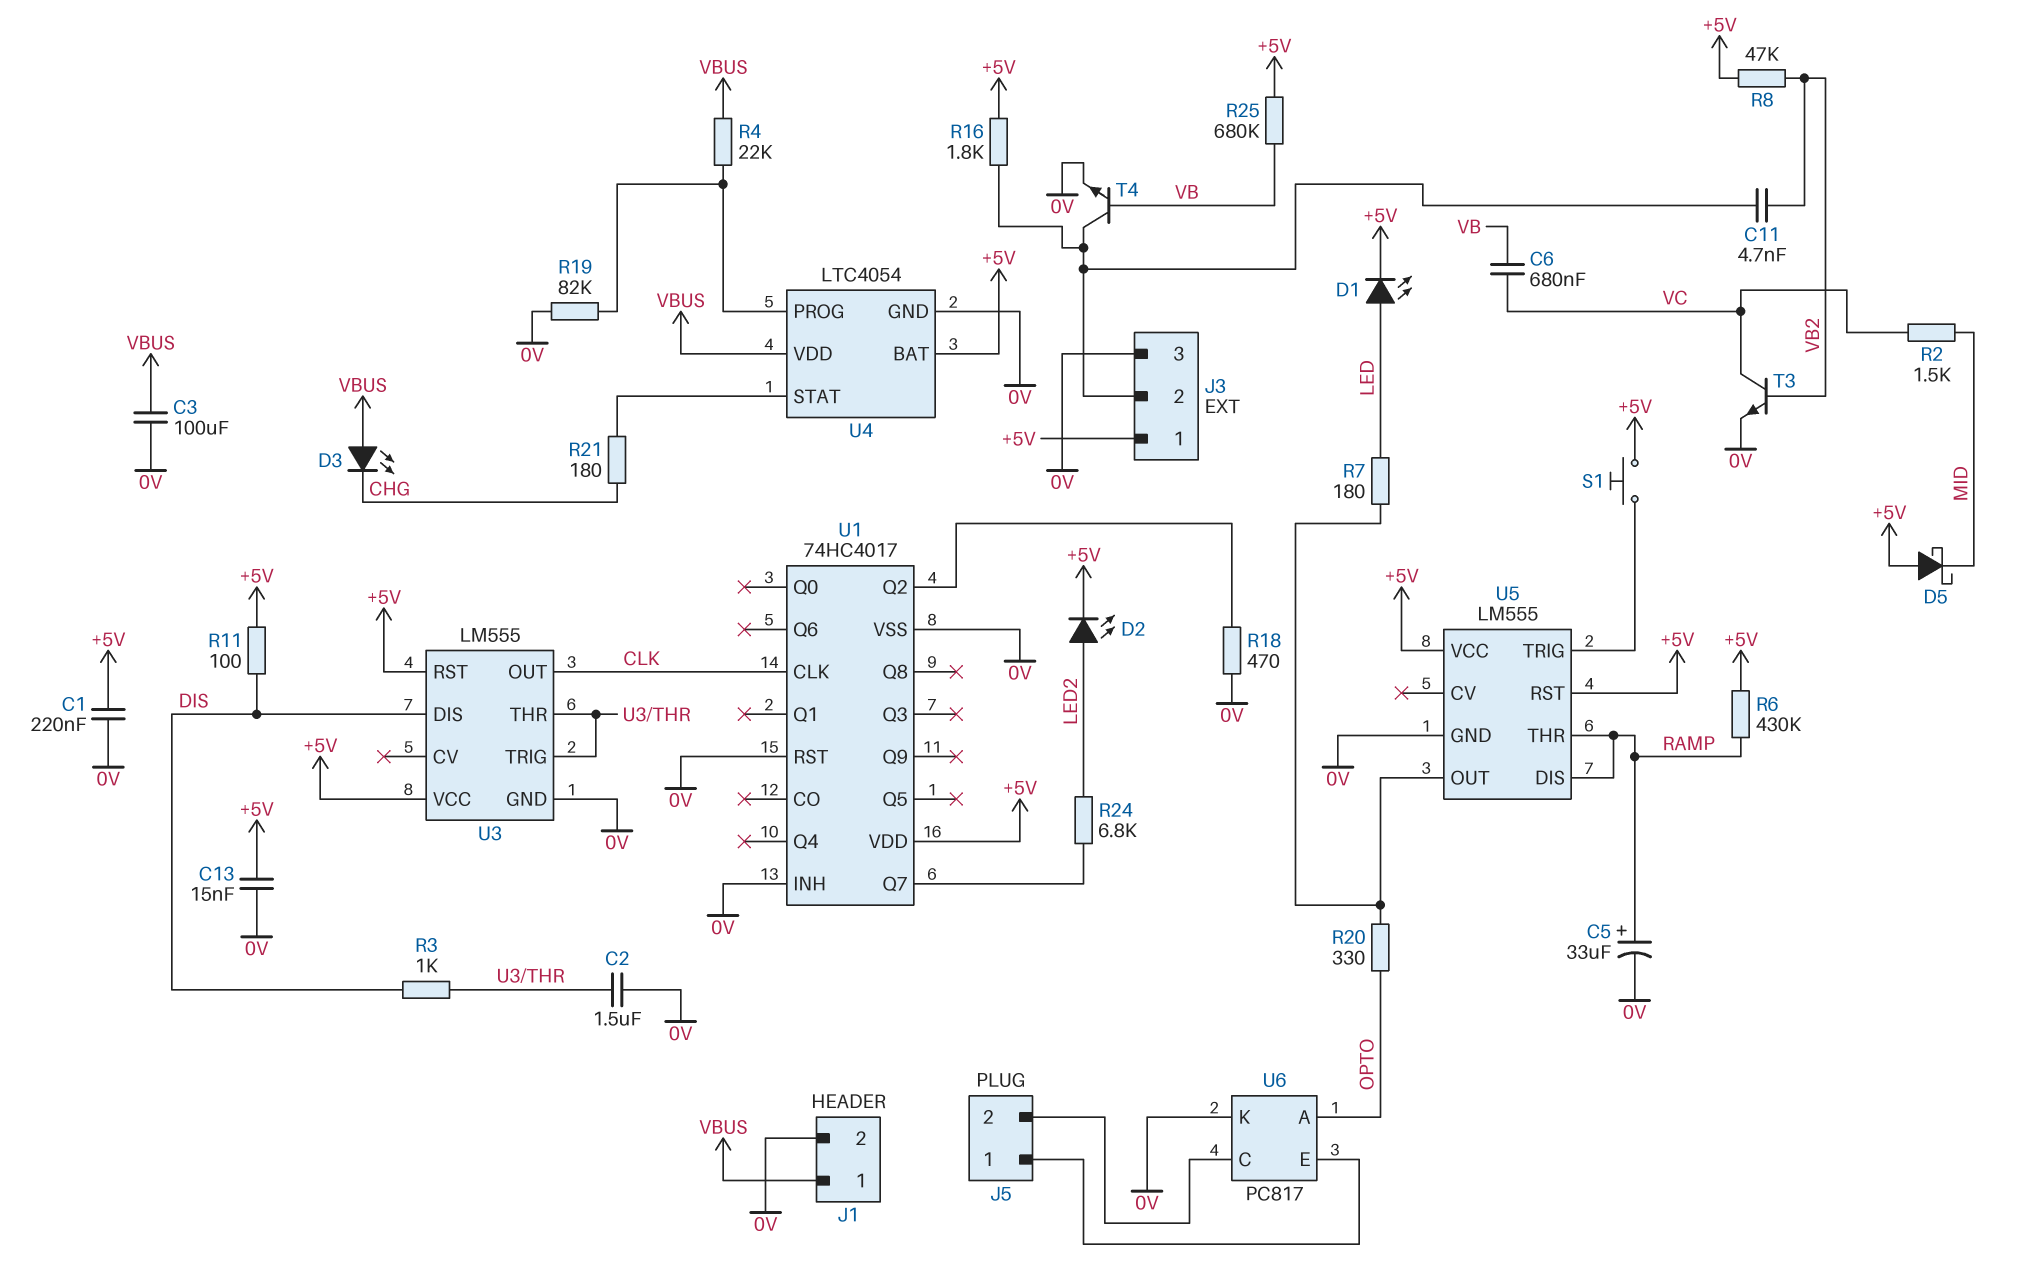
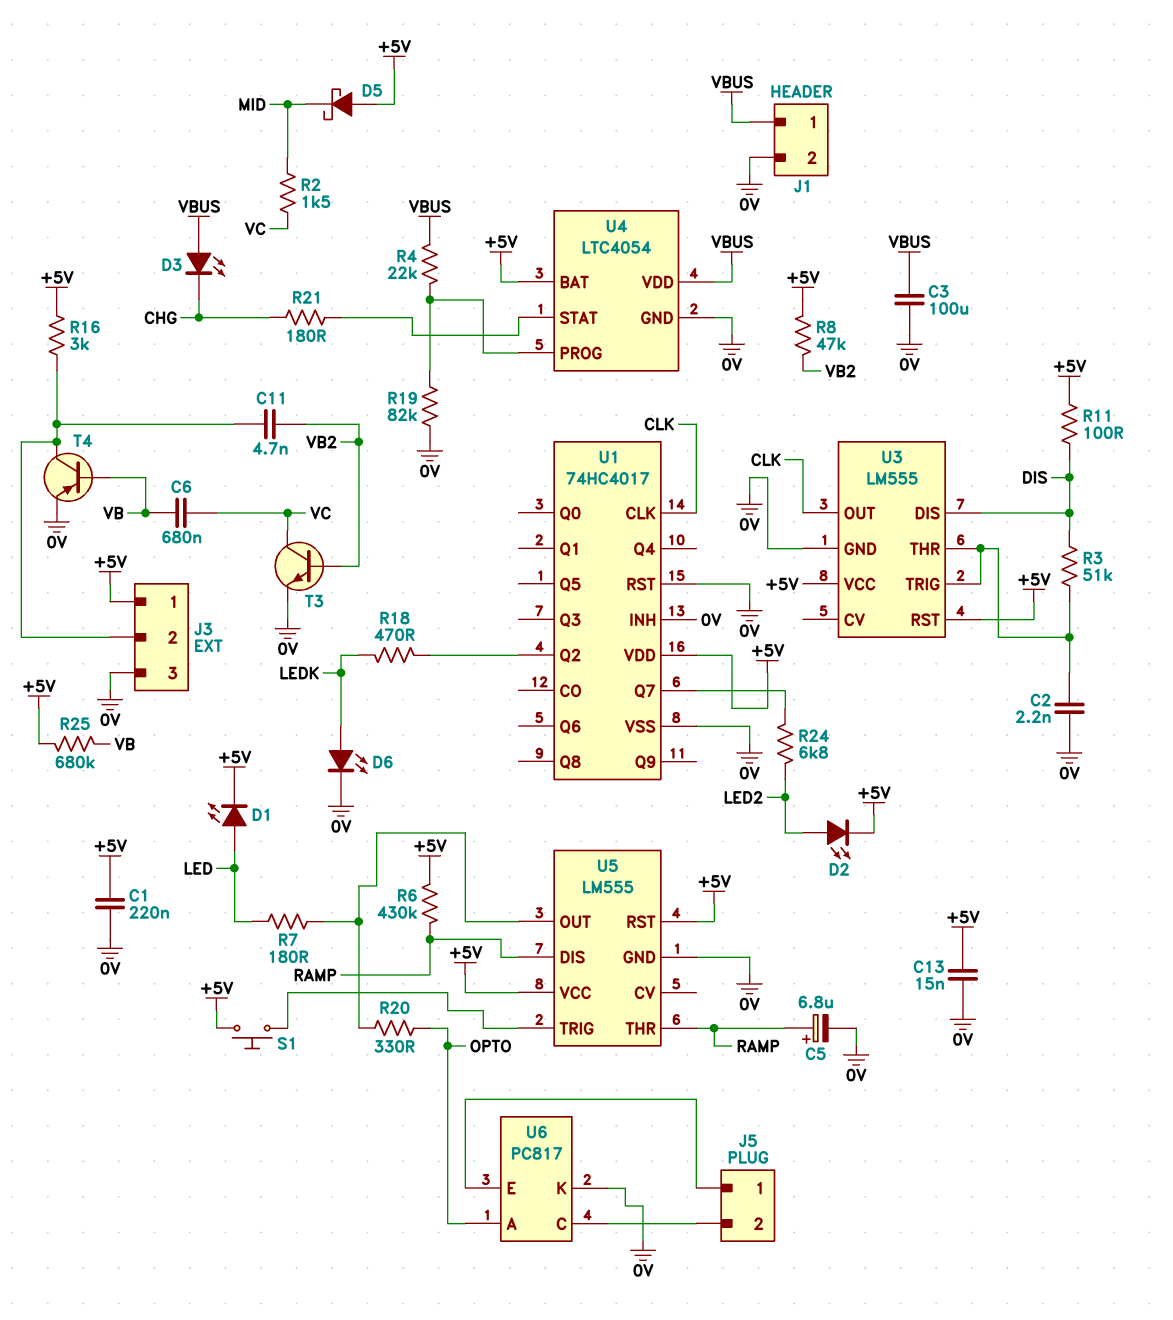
C2: 1.5uF (0V, U3/THR) -> 2.2nF (0V, U3/THR)
C5: 33uF (plus RAMP, minus 0V) -> 6.8uF (plus RAMP, minus 0V)
D6: none -> LED (A LEDK, K 0V)
R3: 1k (DIS, U3/THR) -> 51k (DIS, U3/THR)
R16: 1.8k (+5V, J3/2) -> 3k (+5V, J3/2)
R18: 470 (0V, U1/Q2) -> 470 (LEDK, U1/Q2)
T4: NPN (B VB, C J3/2, E 0V) -> PNP (B VB, C J3/2, E 0V)

